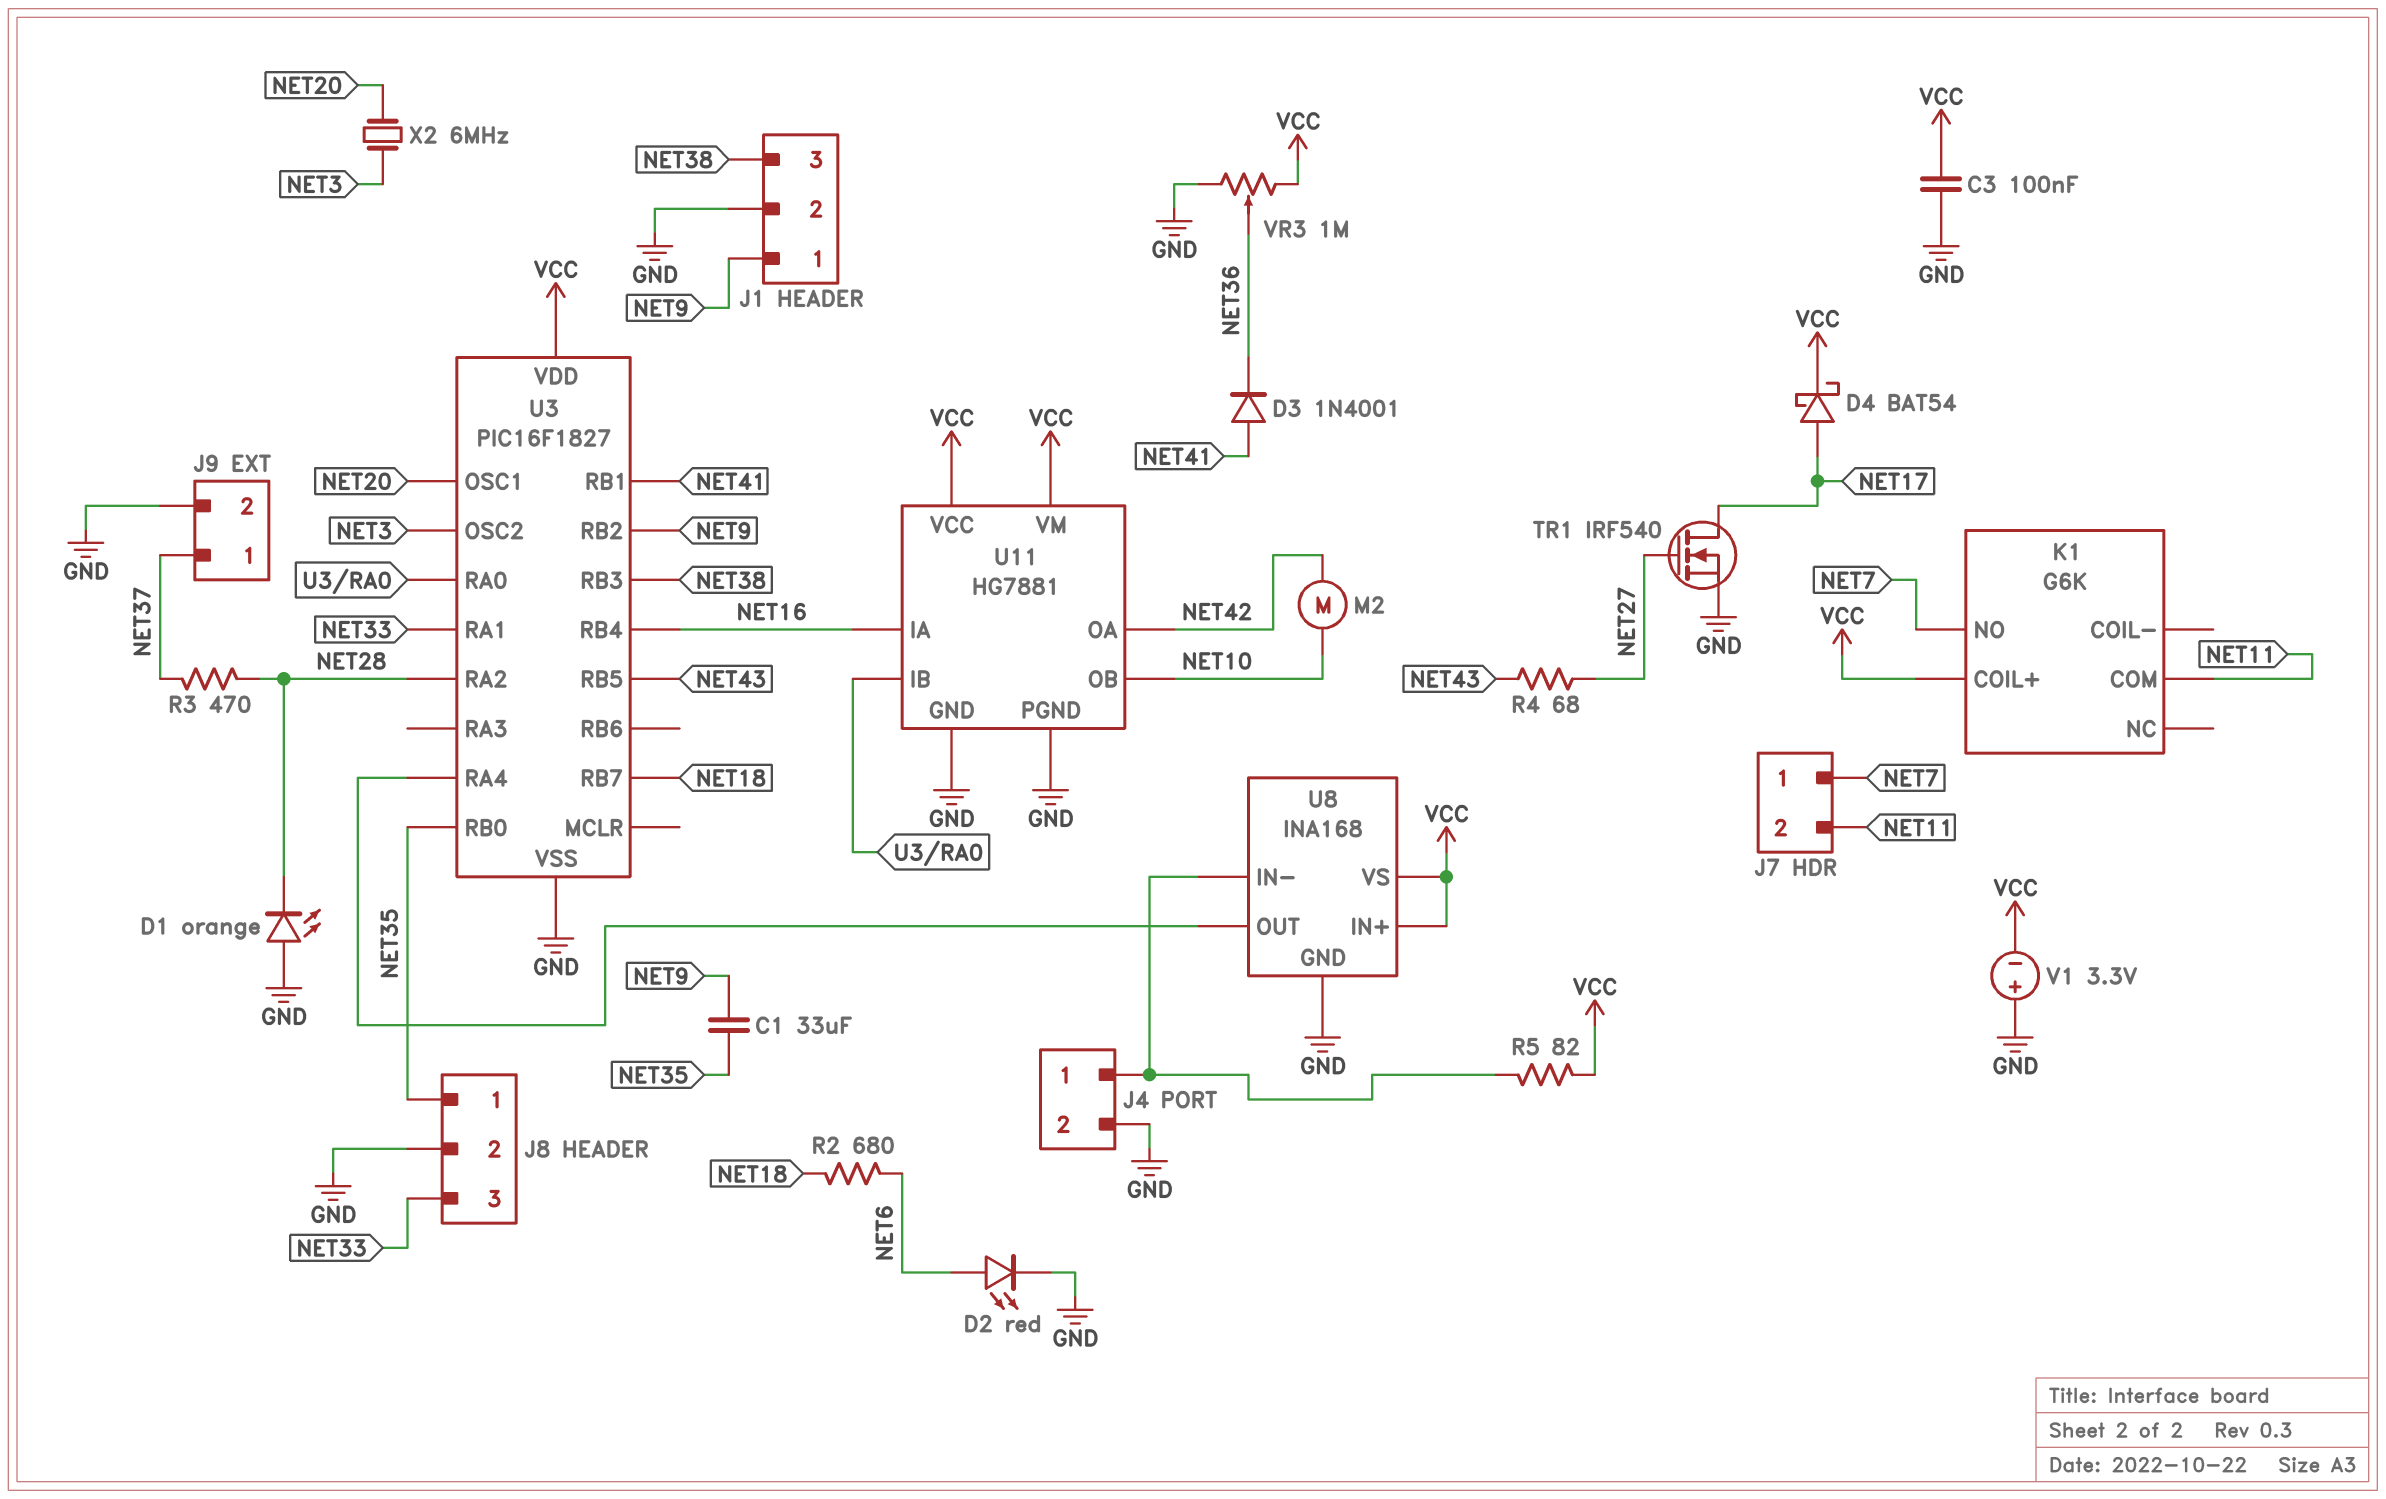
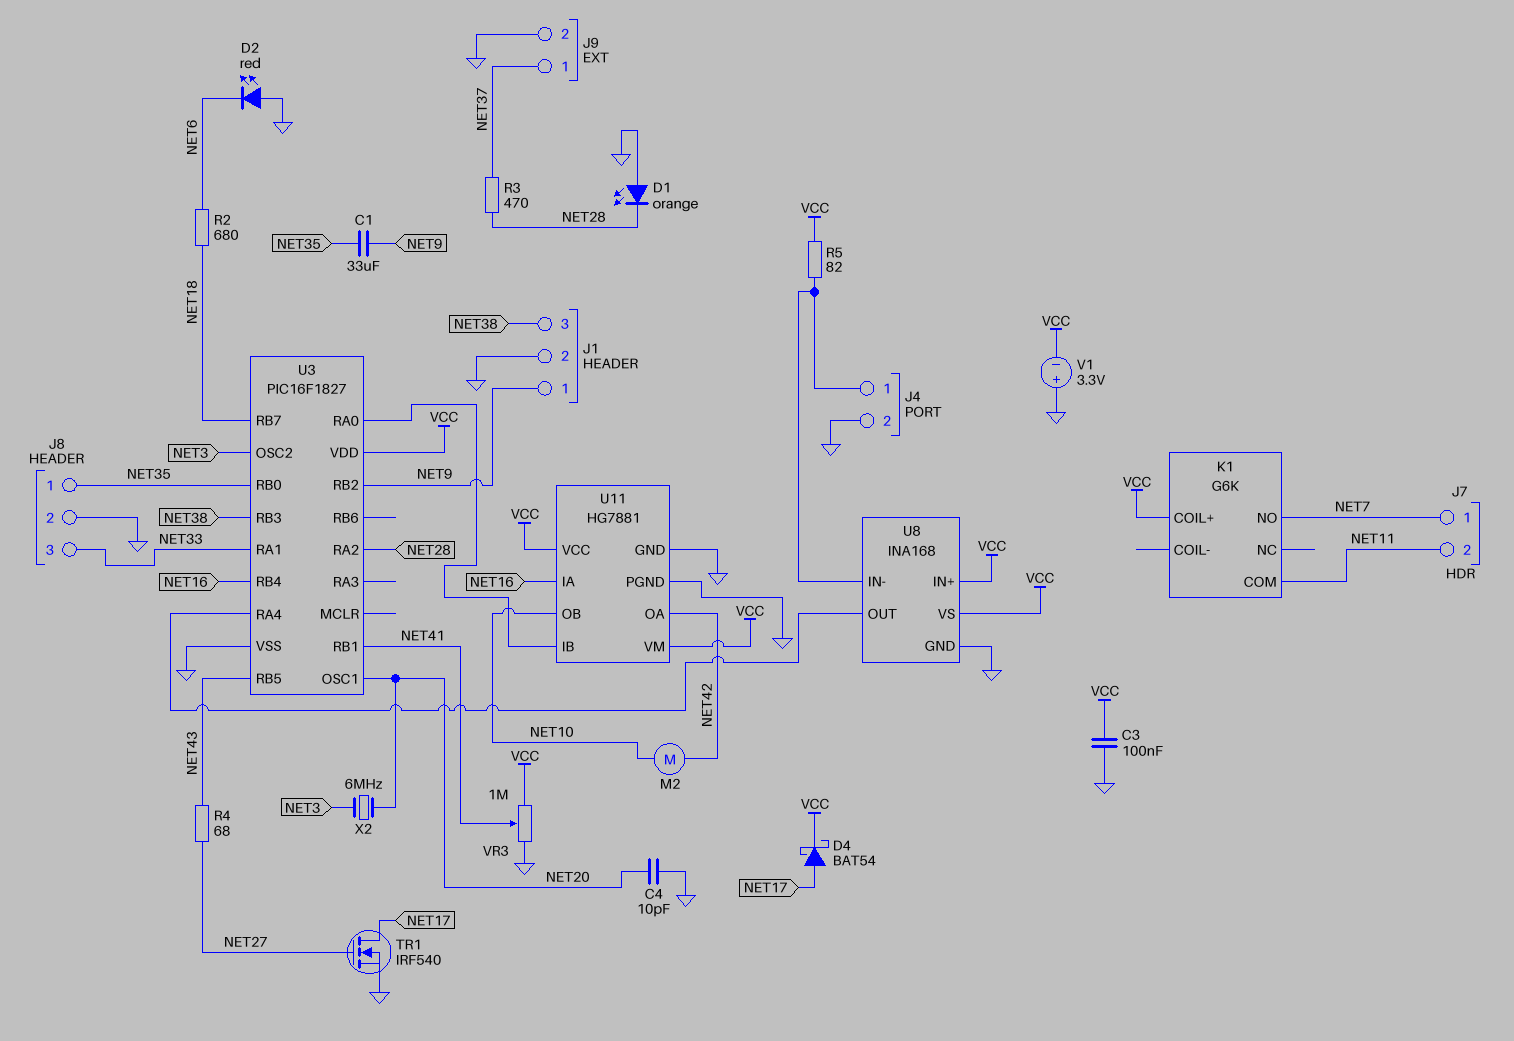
C4: none -> 10pF (GND, NET20)
D2: LED red (A NET6, K GND) -> LED red (A GND, K NET6)
D3: diode 1N4001 (A NET41, K NET36) -> none
VR3: 1M (GND, VCC, wiper NET36) -> 1M (GND, VCC, wiper NET41)

